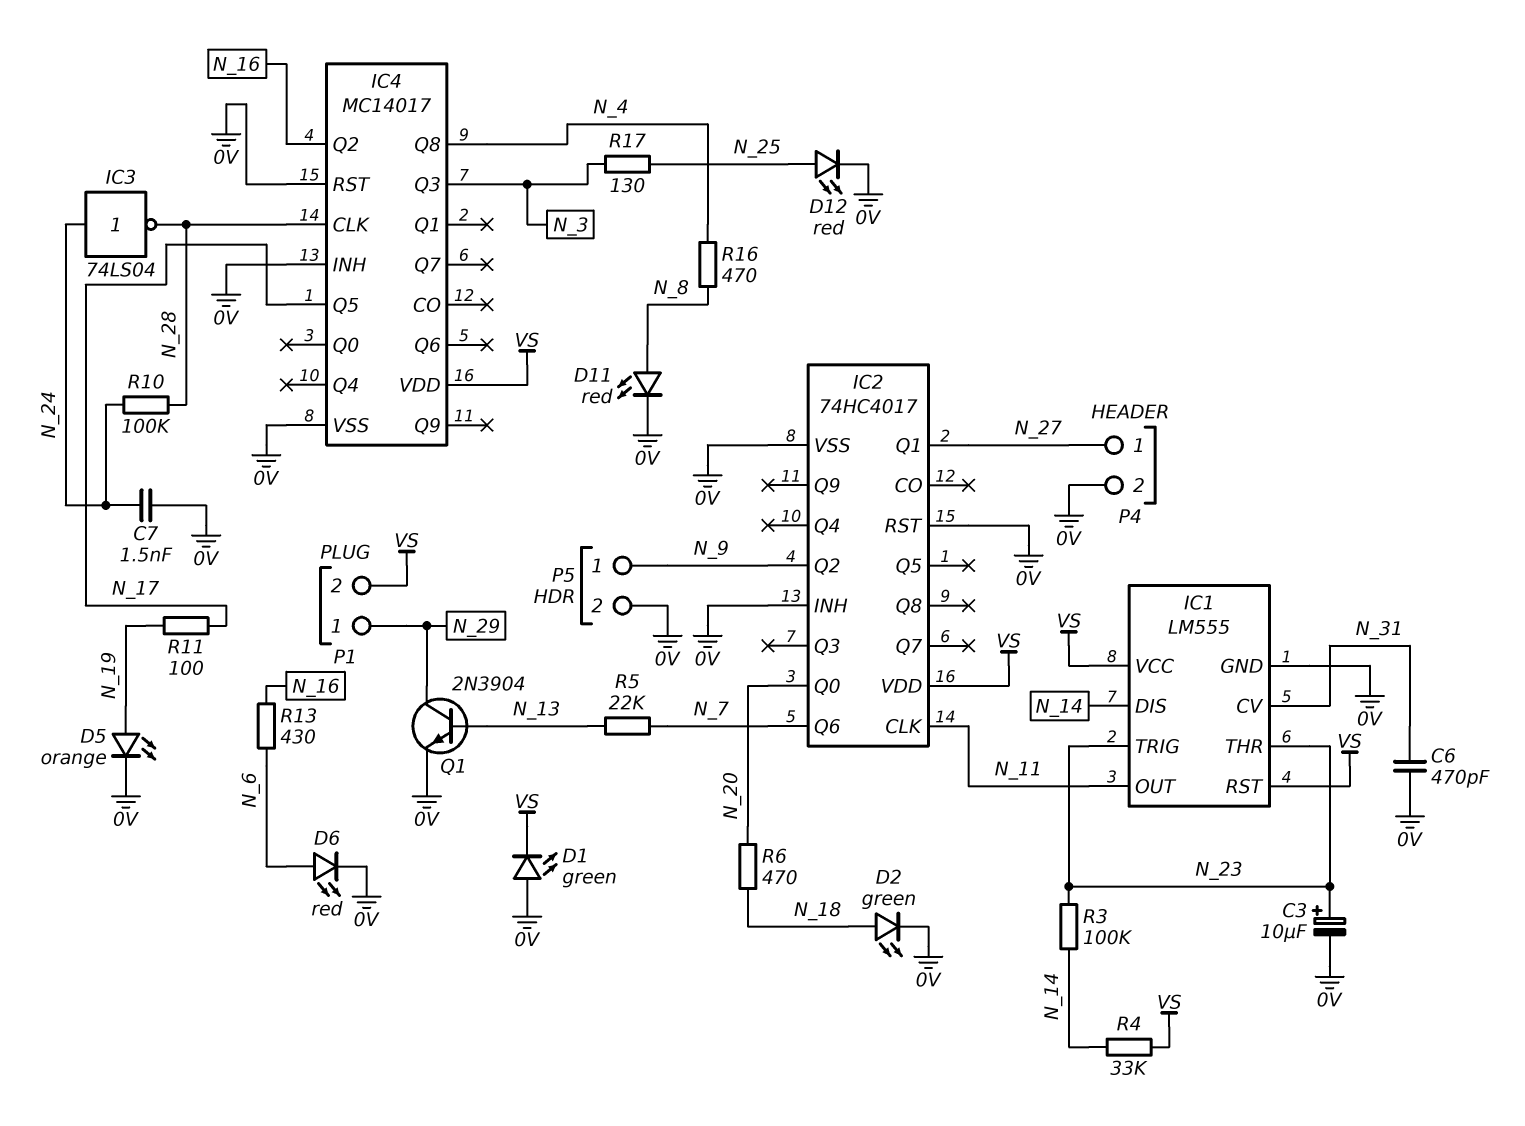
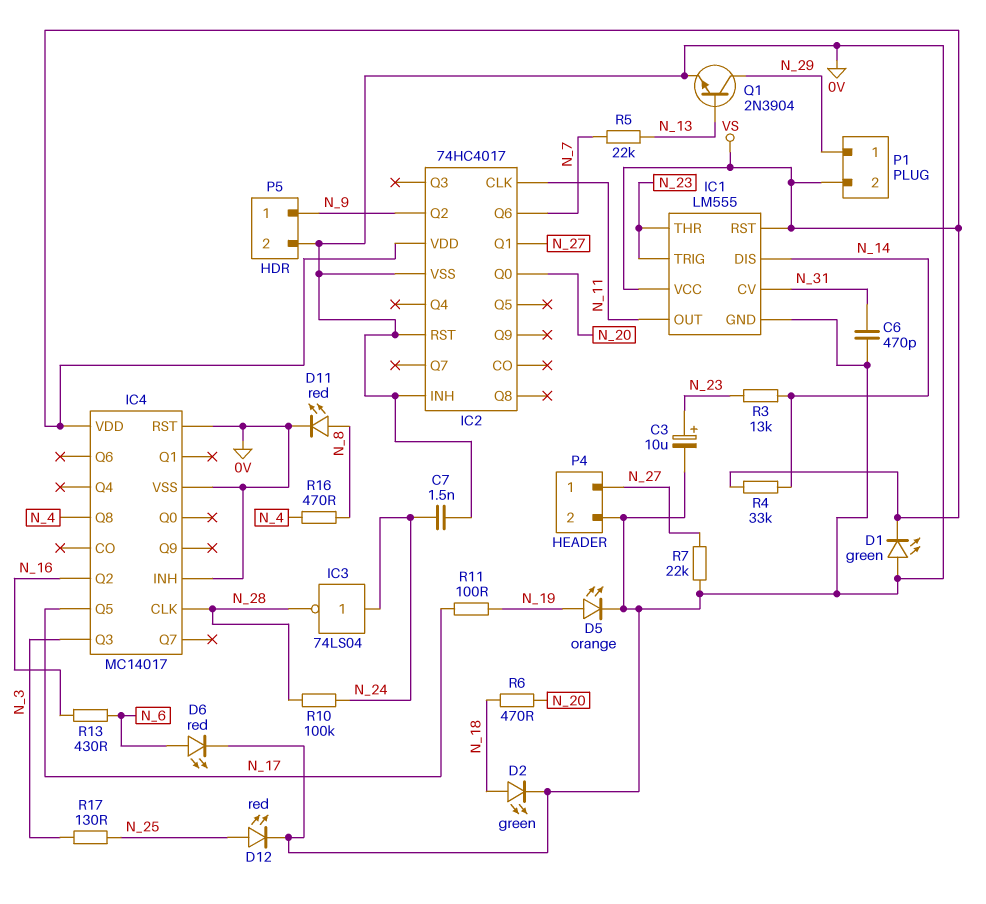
R3: 100k (N_14, N_23) -> 13k (N_14, N_23)
R7: none -> 22k (0V, N_27)

